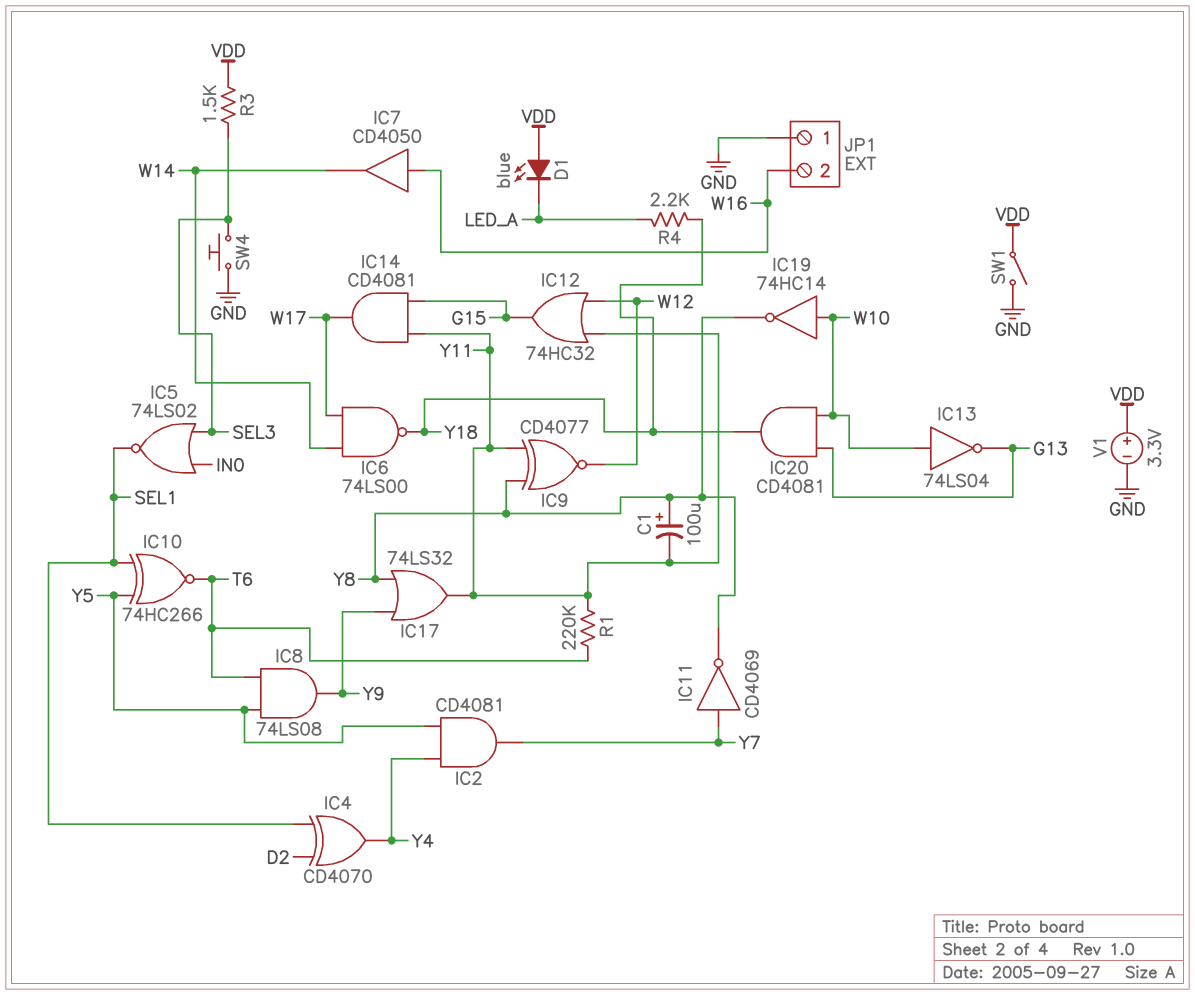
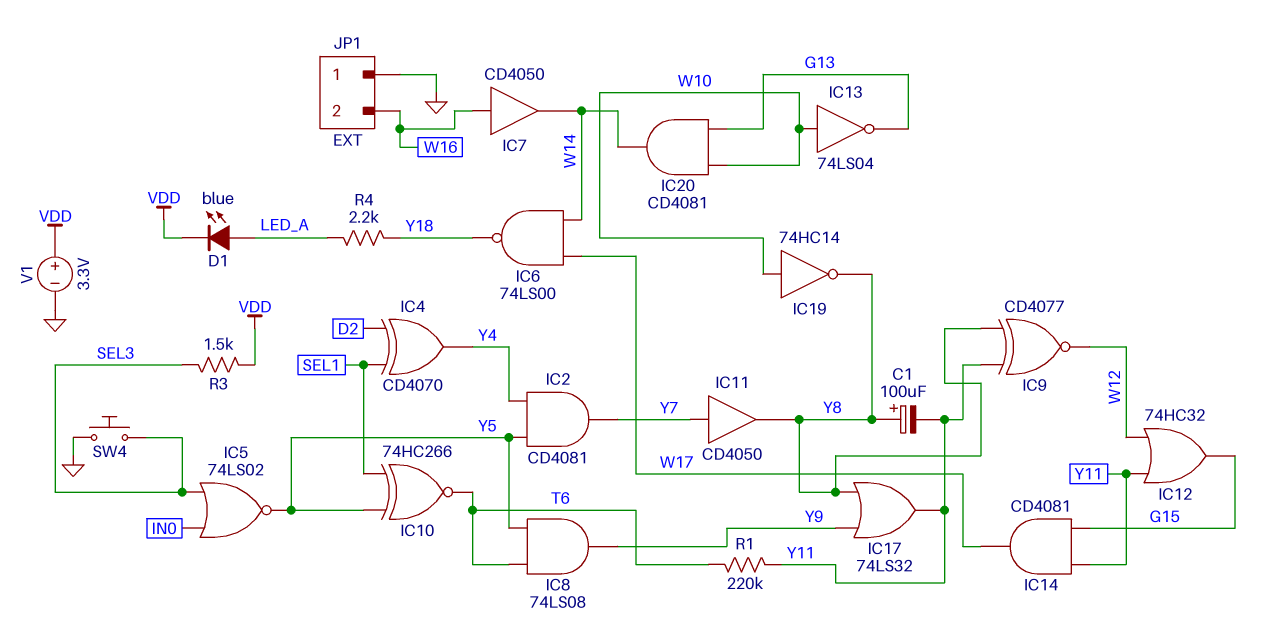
D1: LED blue (A VDD, K LED_A) -> LED blue (A LED_A, K VDD)
IC5: NOR 74LS02 (in IN0, in SEL3, out SEL1) -> NOR 74LS02 (in IN0, in SEL3, out Y5)
IC11: NOT CD4069 (in Y7, out Y8) -> buffer CD4050 (in Y7, out Y8)
IC20: AND CD4081 (in G13, in W10, out Y18) -> AND CD4081 (in G13, in W10, out W14)
SW1: switch (GND, VDD) -> none

